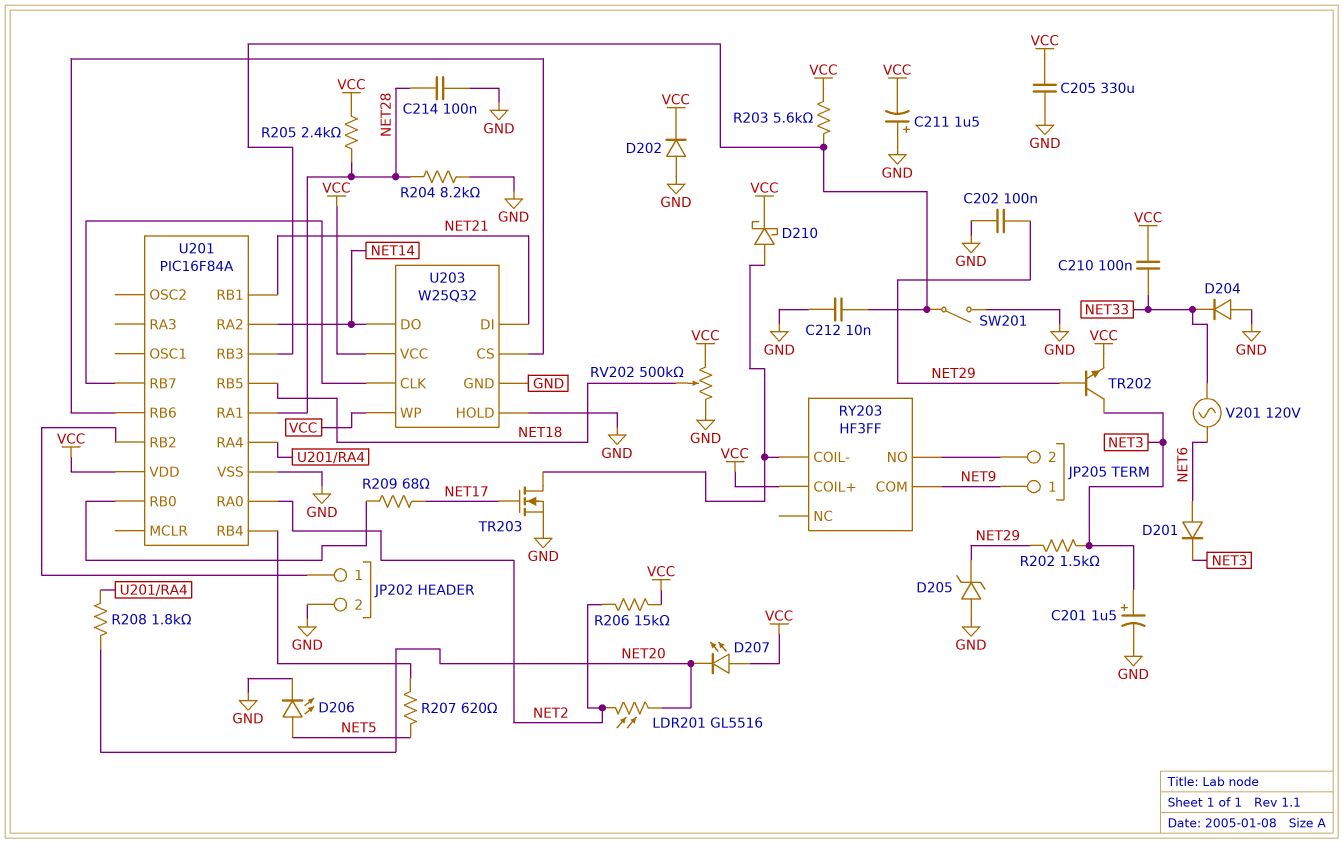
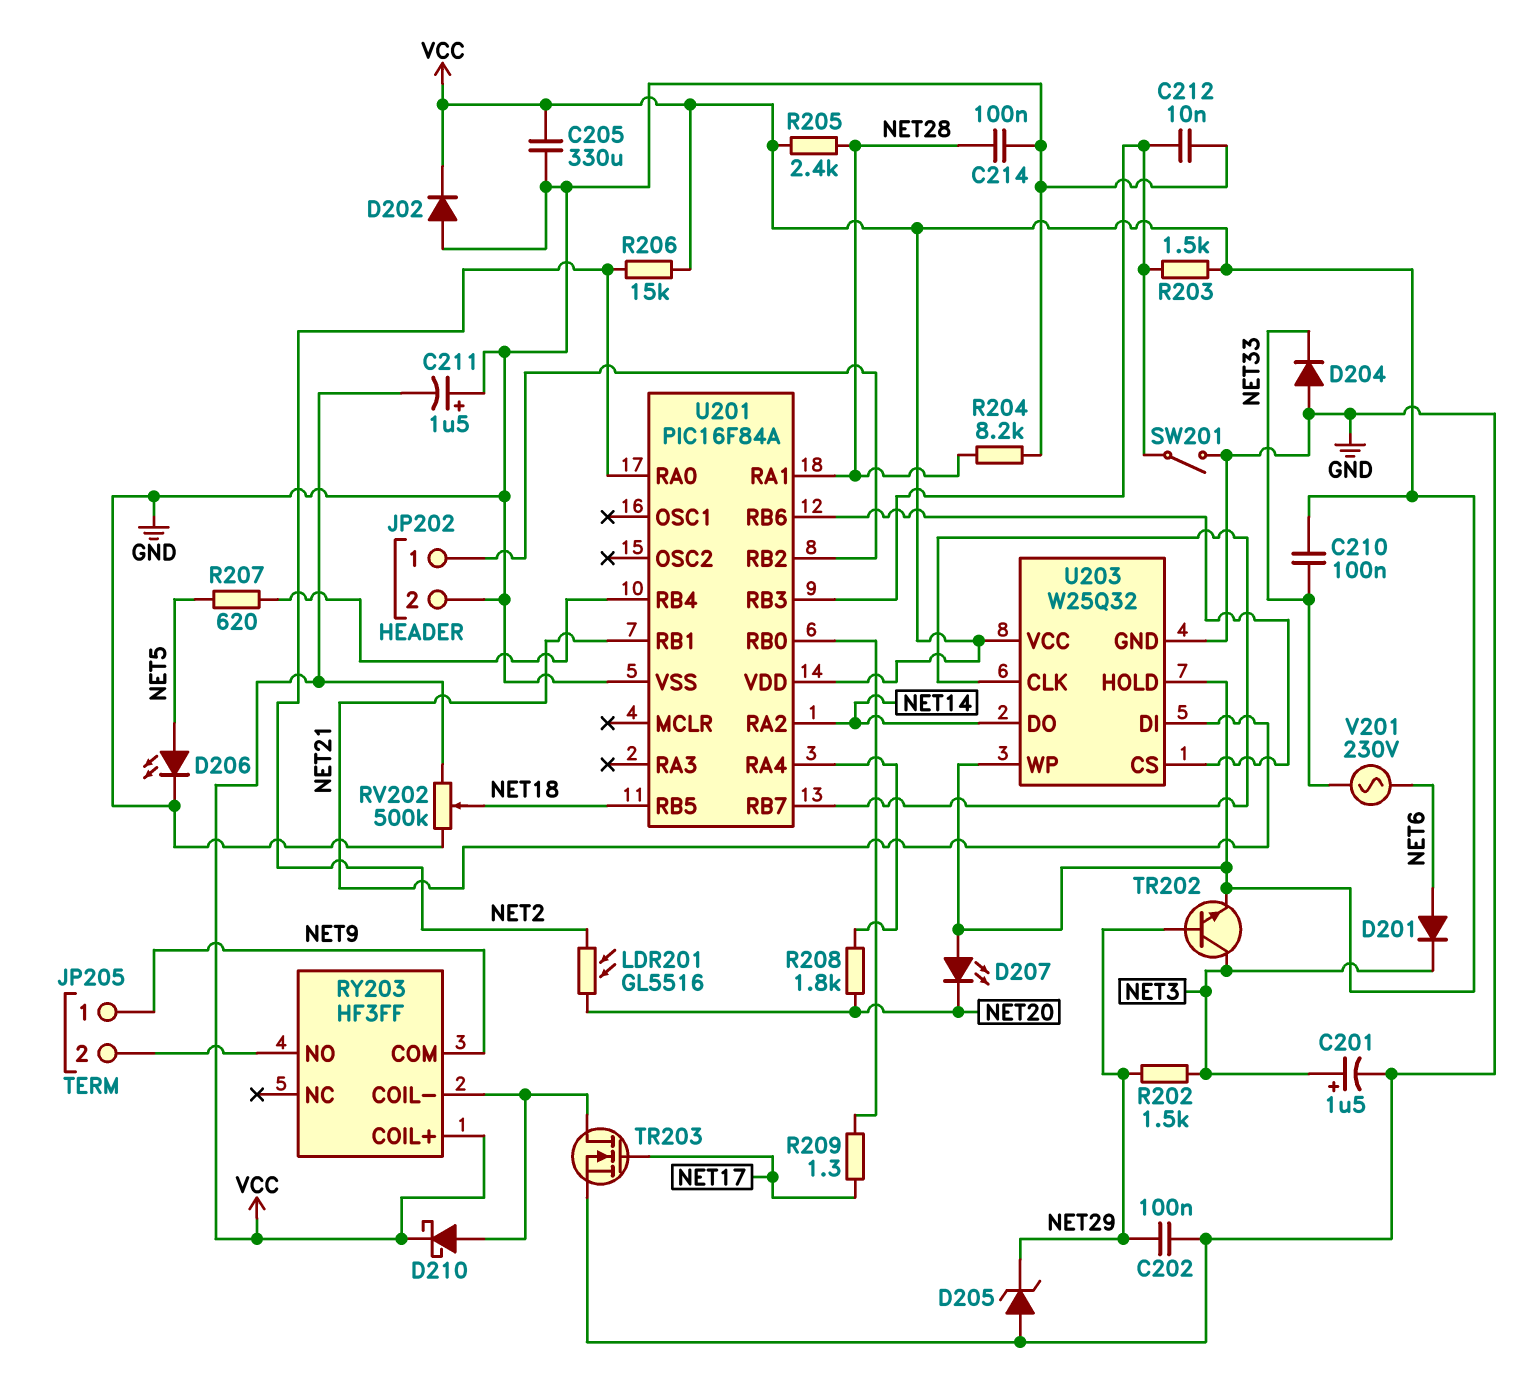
R203: 5.6k (U201/RB3, VCC) -> 1.5k (U201/RB3, VCC)
R209: 68 (NET17, U201/RB0) -> 1.3 (NET17, U201/RB0)
U203 pin HOLD: GND -> VCC
V201: AC 120V (NET6, NET33) -> AC 230V (NET6, NET33)

